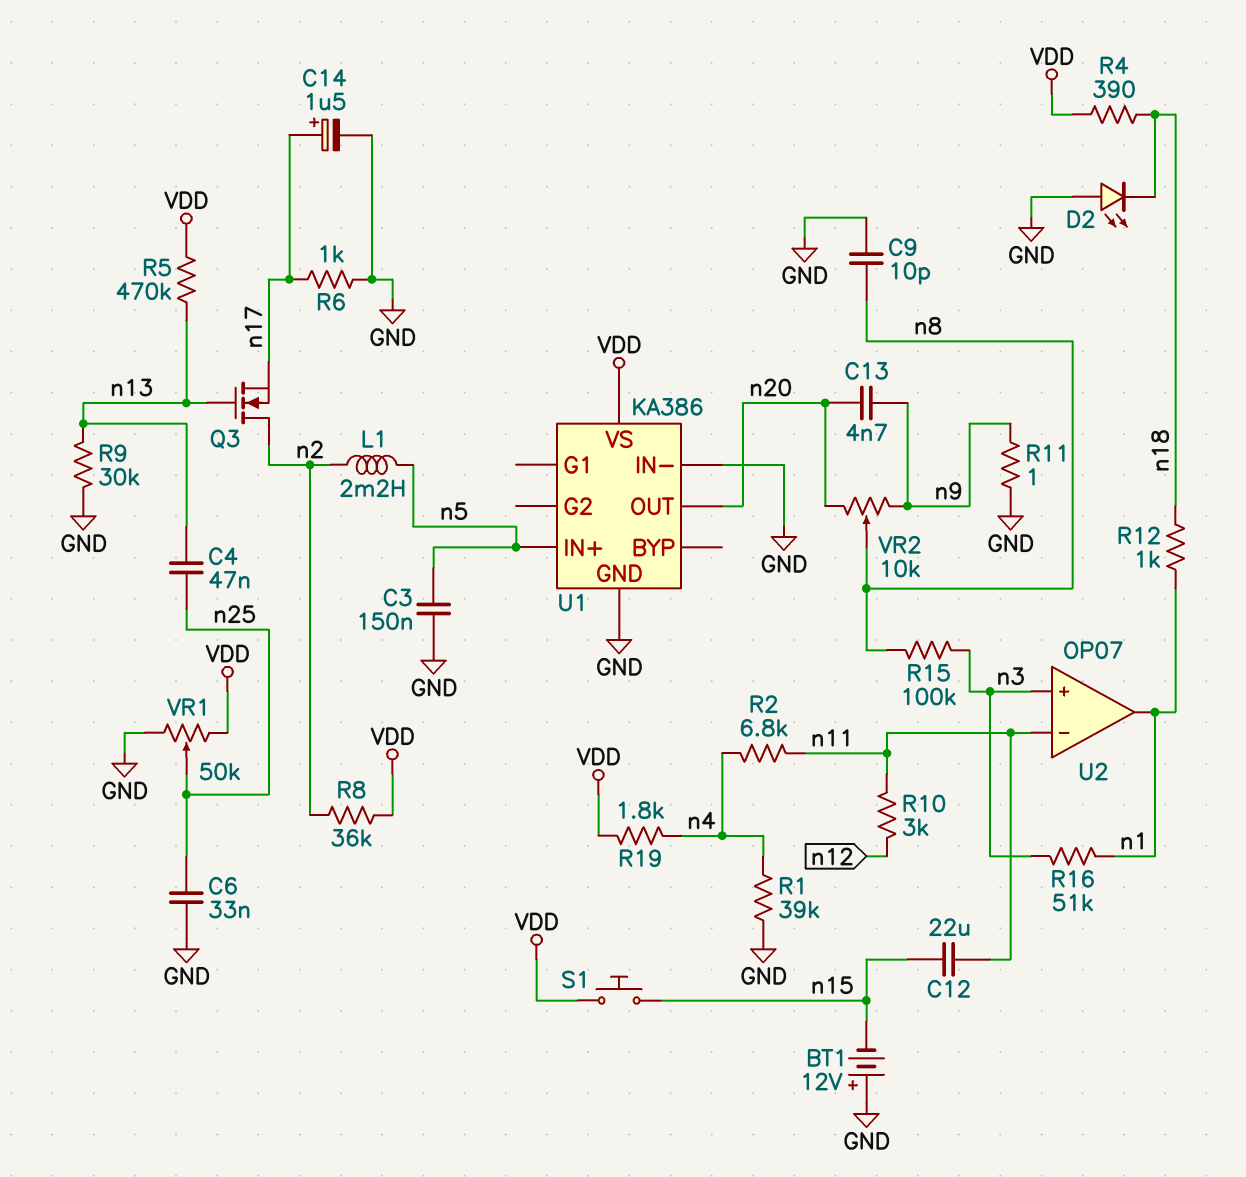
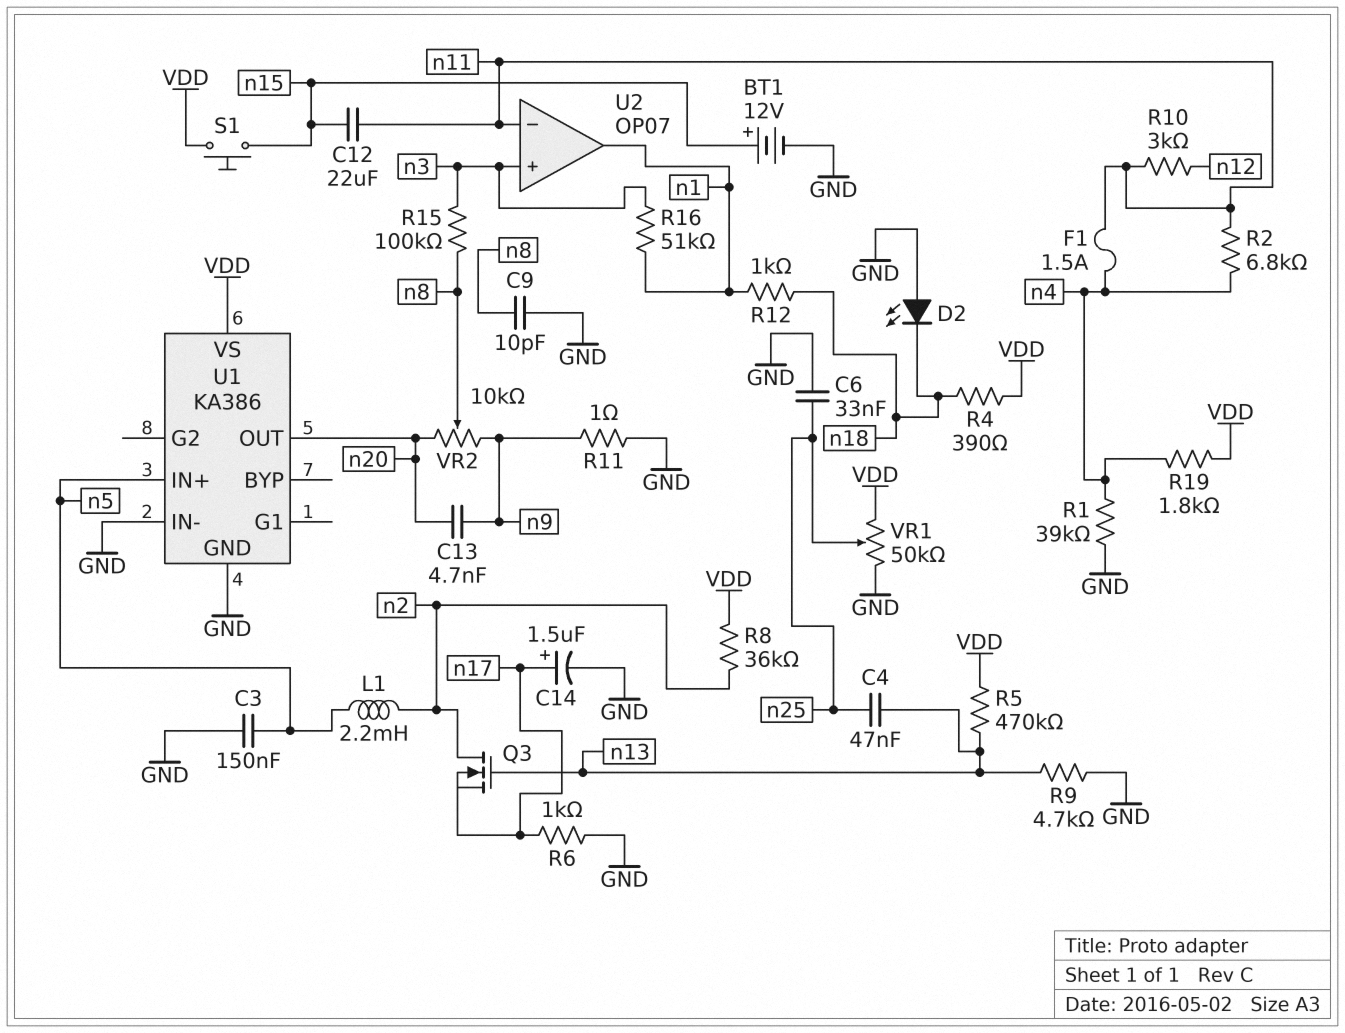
BT1: 12V (plus GND, minus n15) -> 12V (plus n15, minus GND)
F1: none -> 1.5A (n4, n11)
R9: 30k (GND, n13) -> 4.7k (GND, n13)

